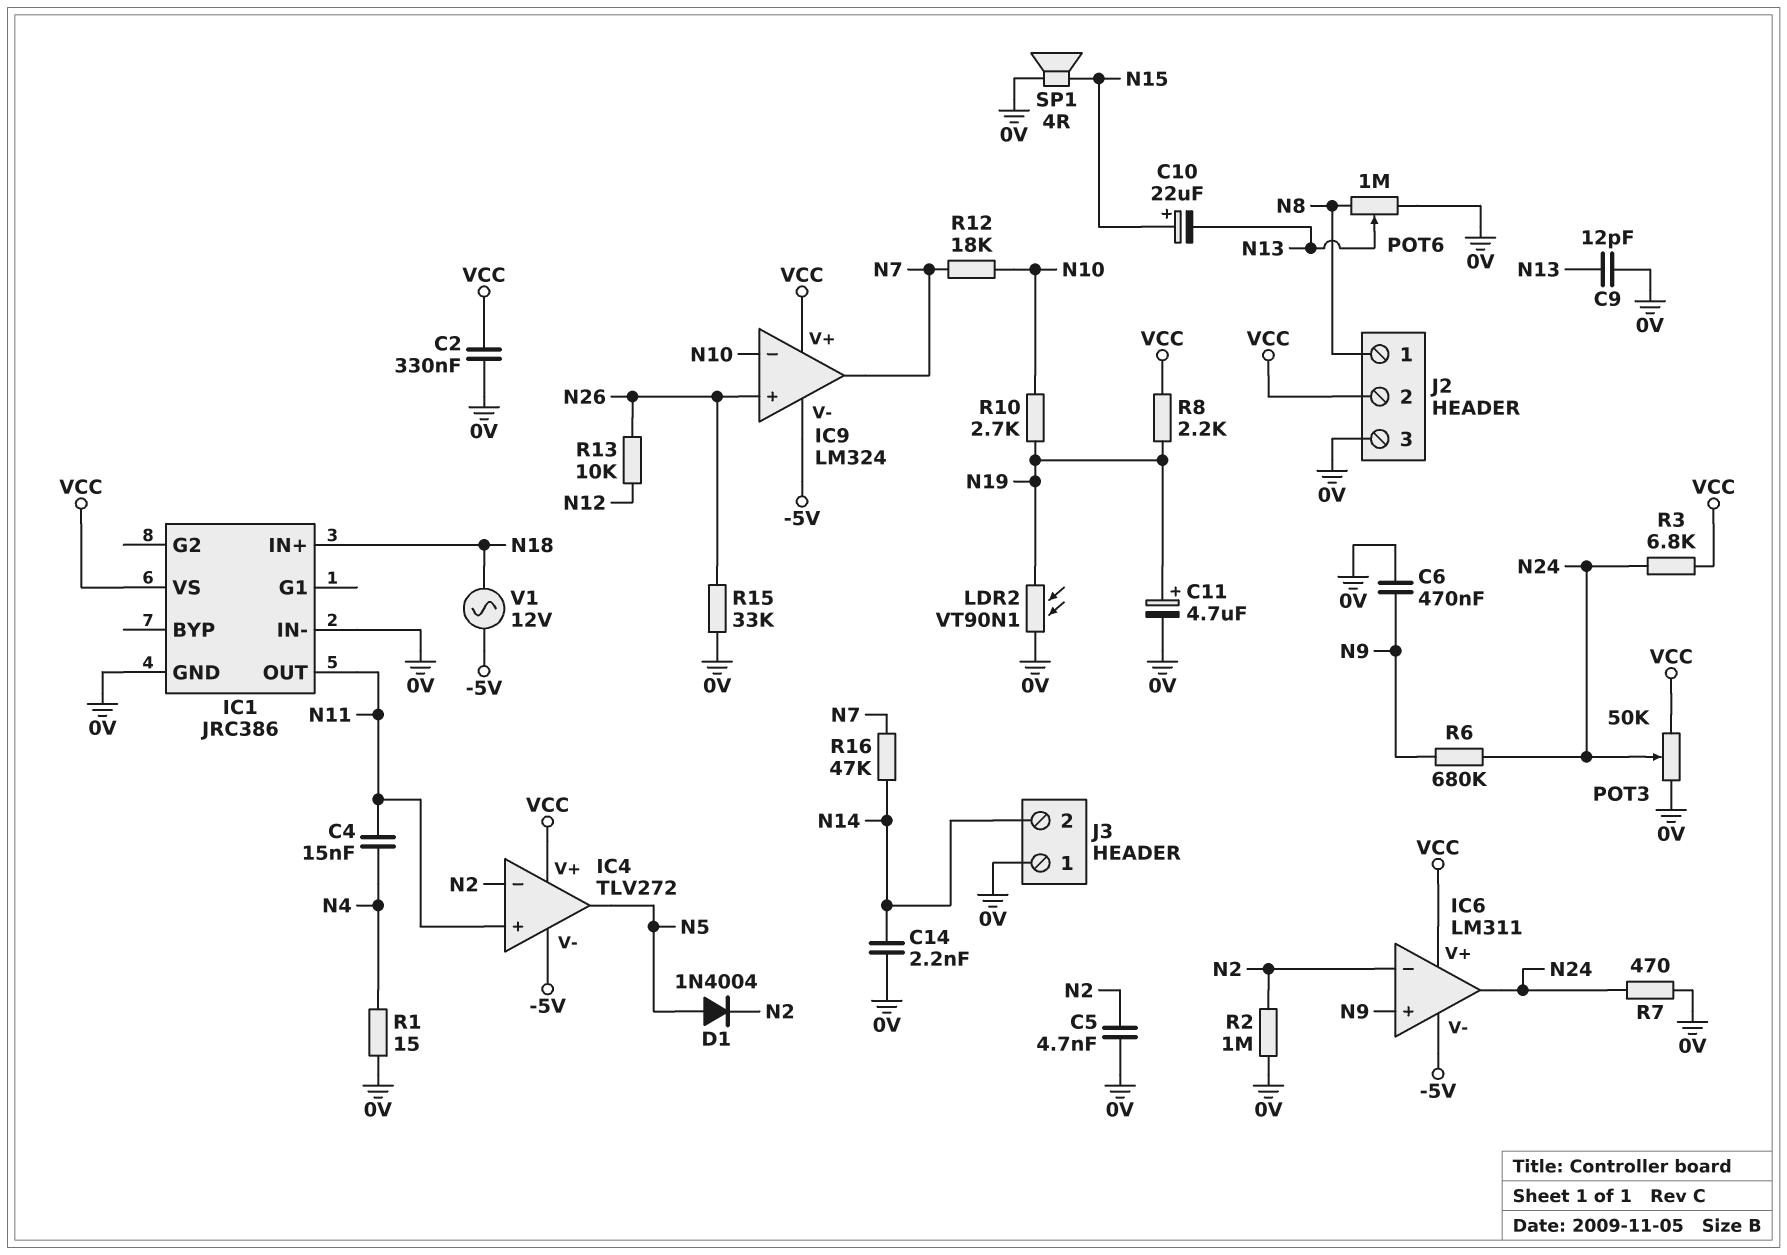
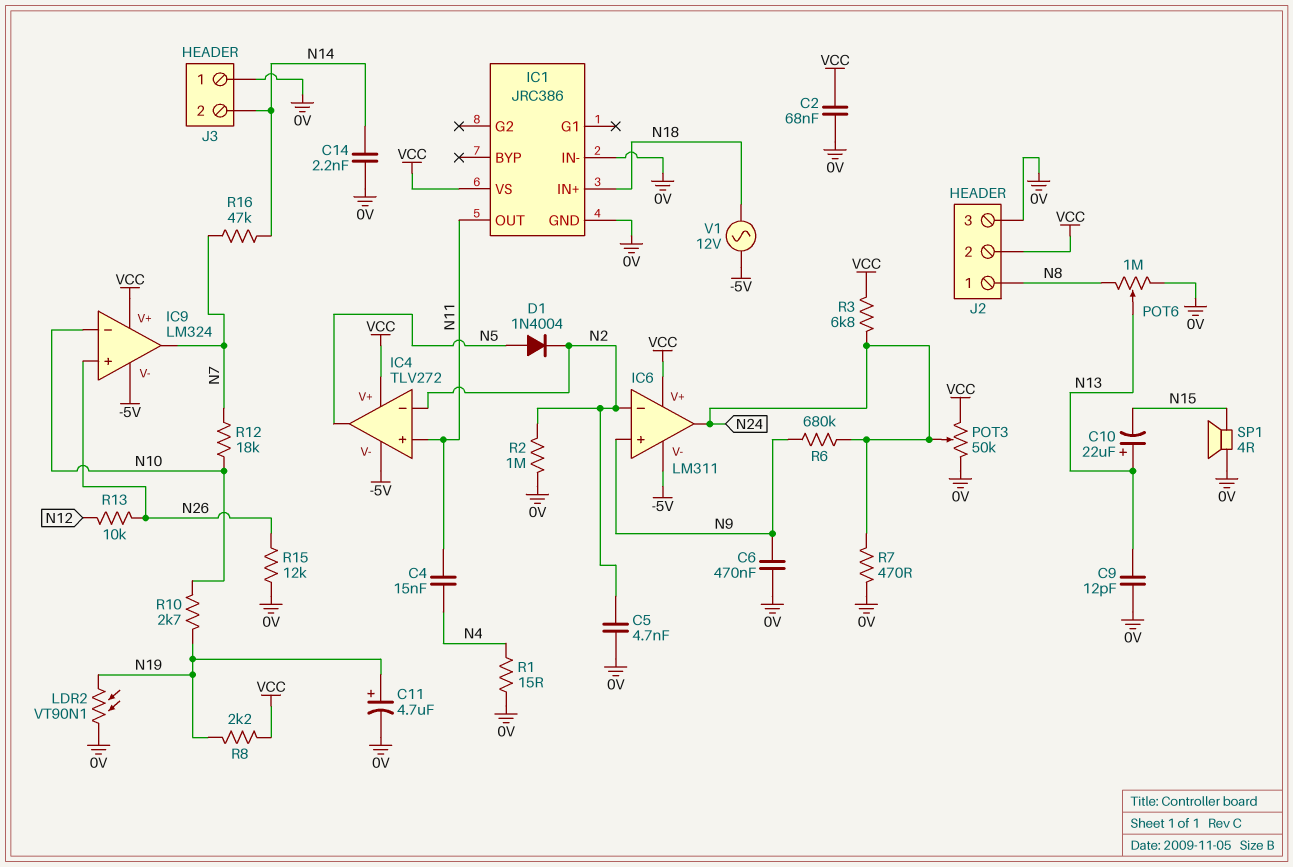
C2: 330nF (0V, VCC) -> 68nF (0V, VCC)
C10: 22uF (plus N15, minus N13) -> 22uF (plus N13, minus N15)
R15: 33k (0V, N26) -> 12k (0V, N26)

